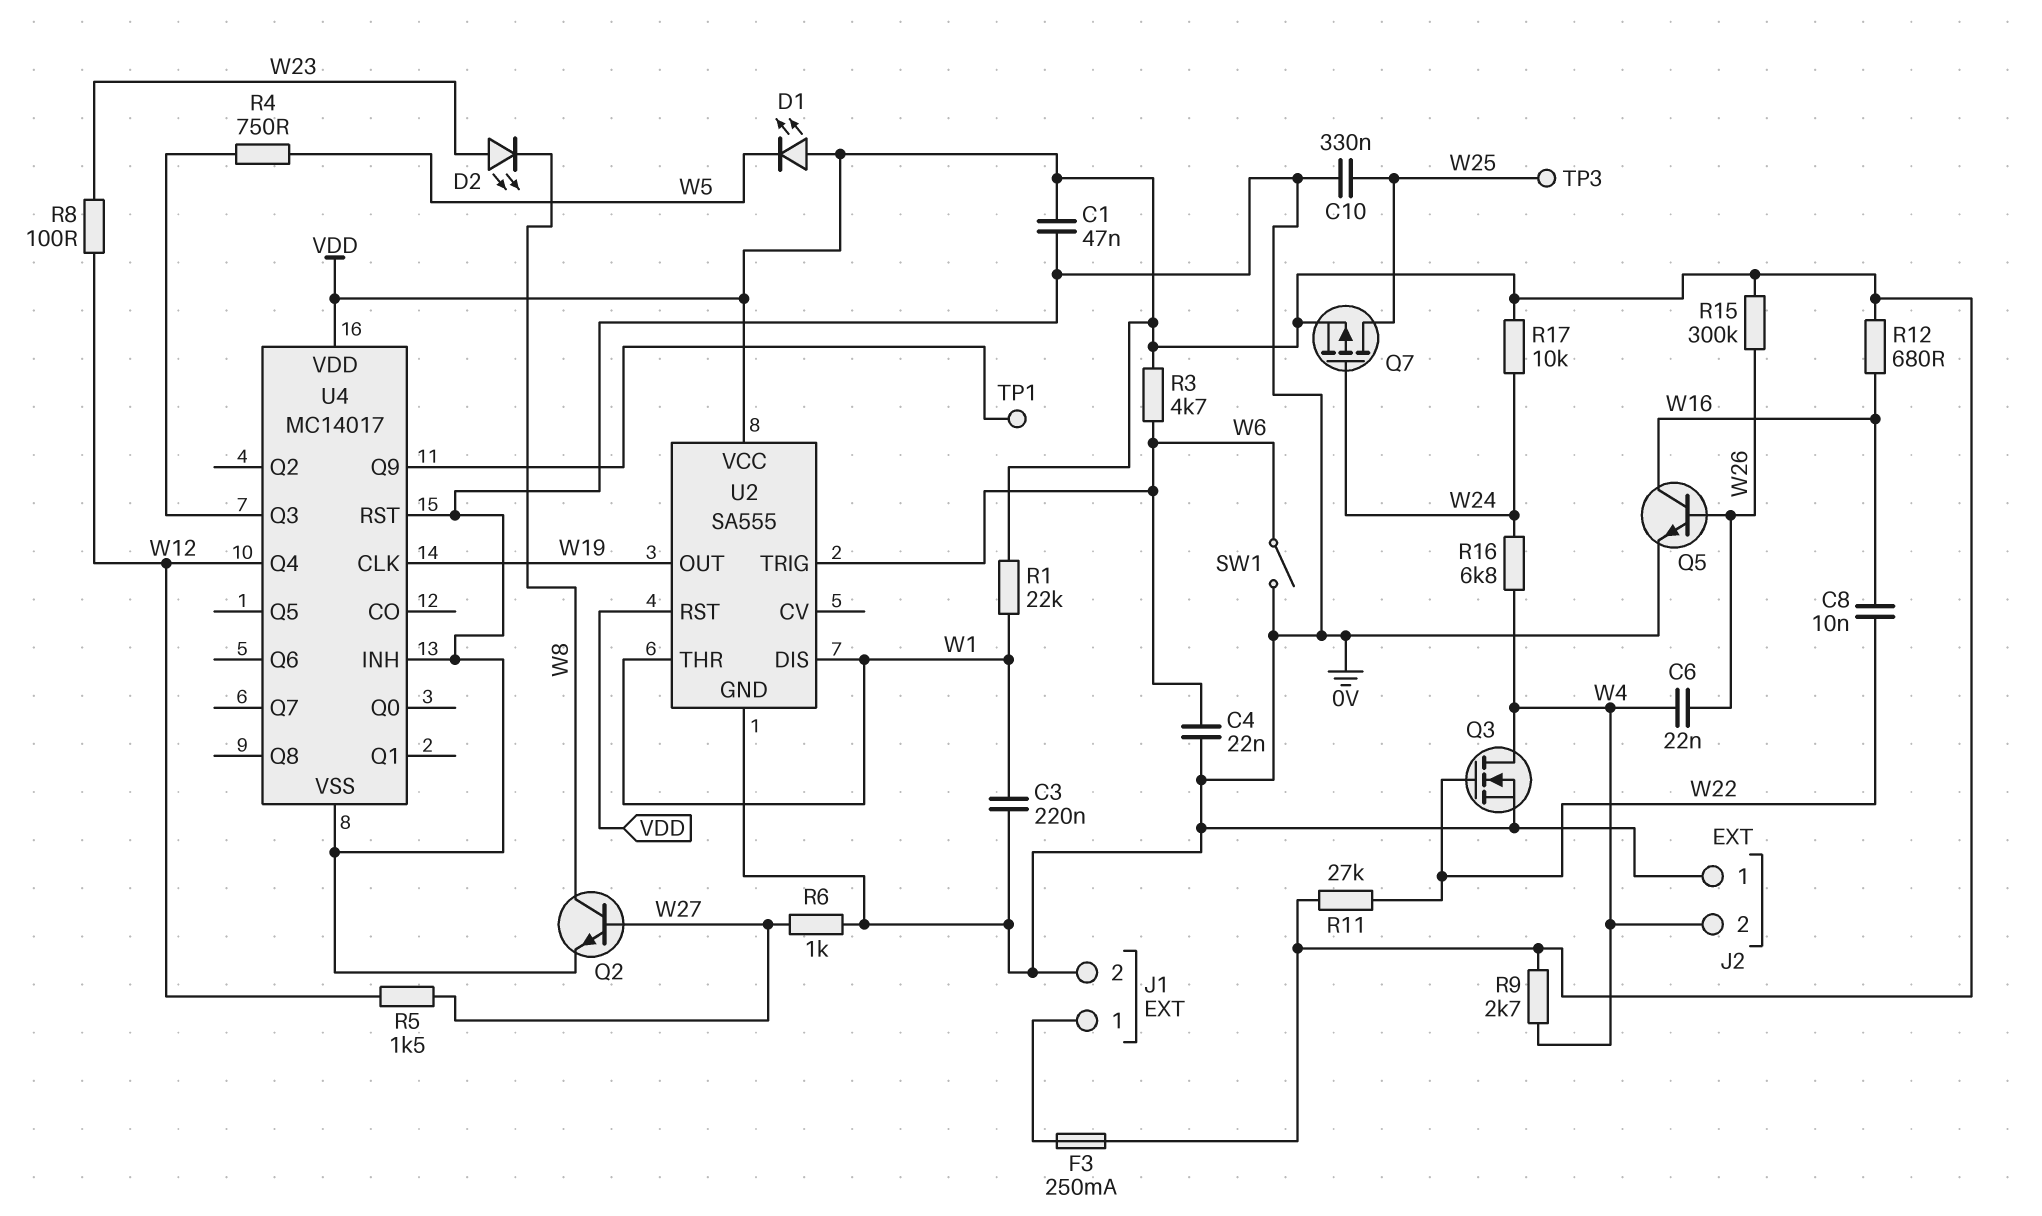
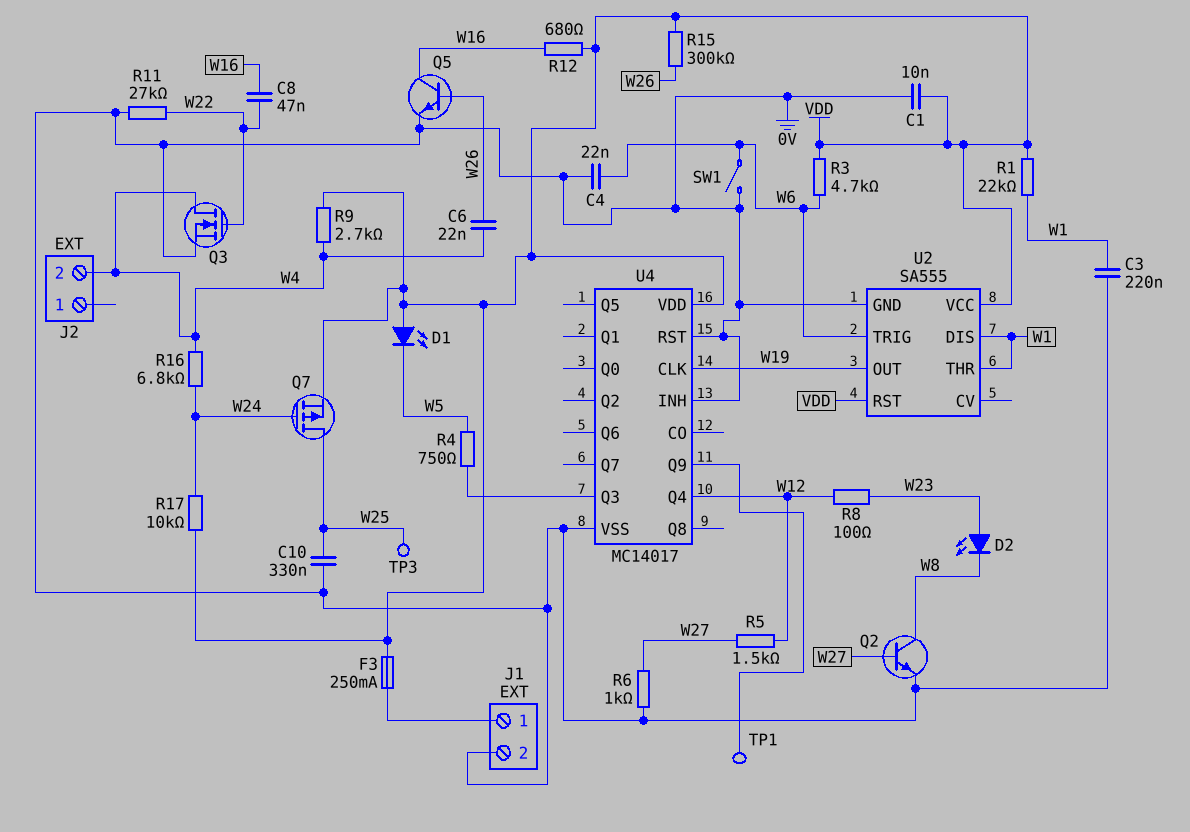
C1: 47nF (0V, VDD) -> 10nF (0V, VDD)
C8: 10nF (W16, W22) -> 47nF (W16, W22)
J2 pin 1: 0V -> none
R11: 27k (VDD, W22) -> 27k (0V, W22)

